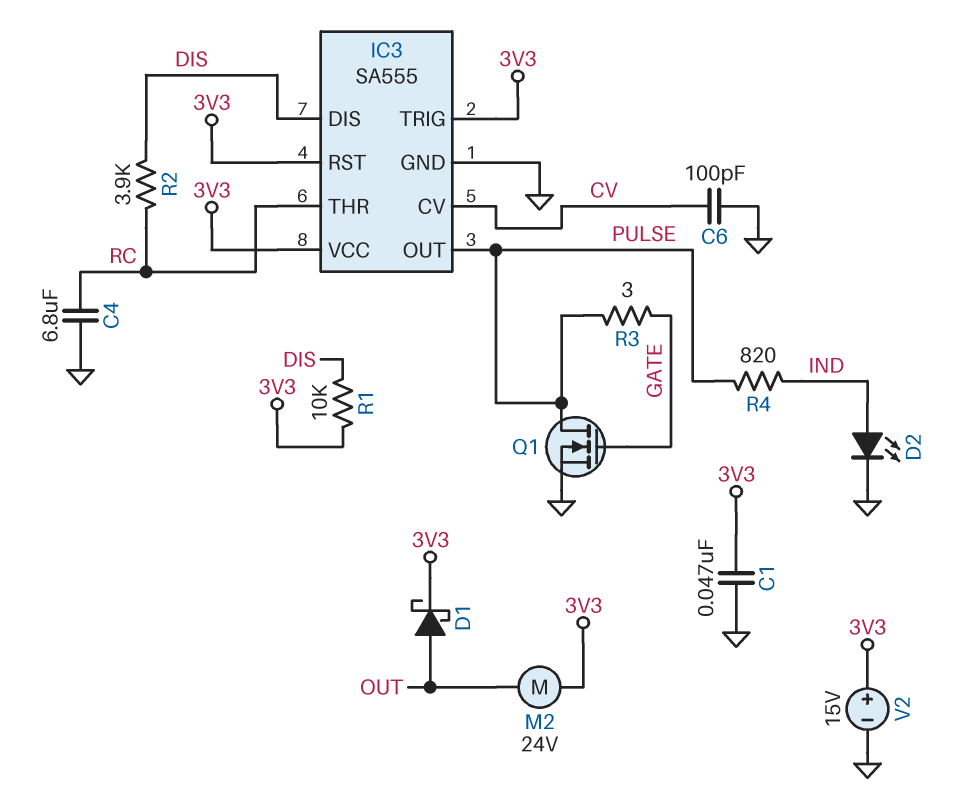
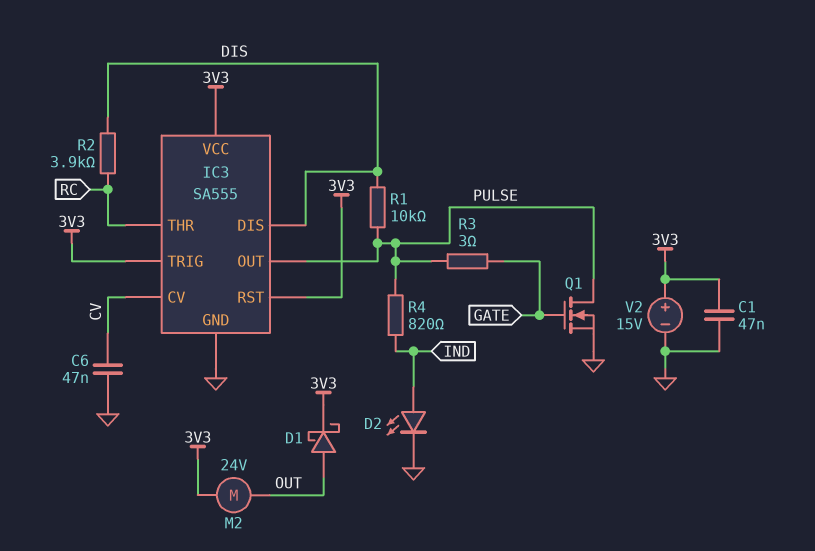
C4: 6.8uF (GND, RC) -> none
C6: 100pF (CV, GND) -> 47nF (CV, GND)
R1: 10k (3V3, DIS) -> 10k (DIS, PULSE)

